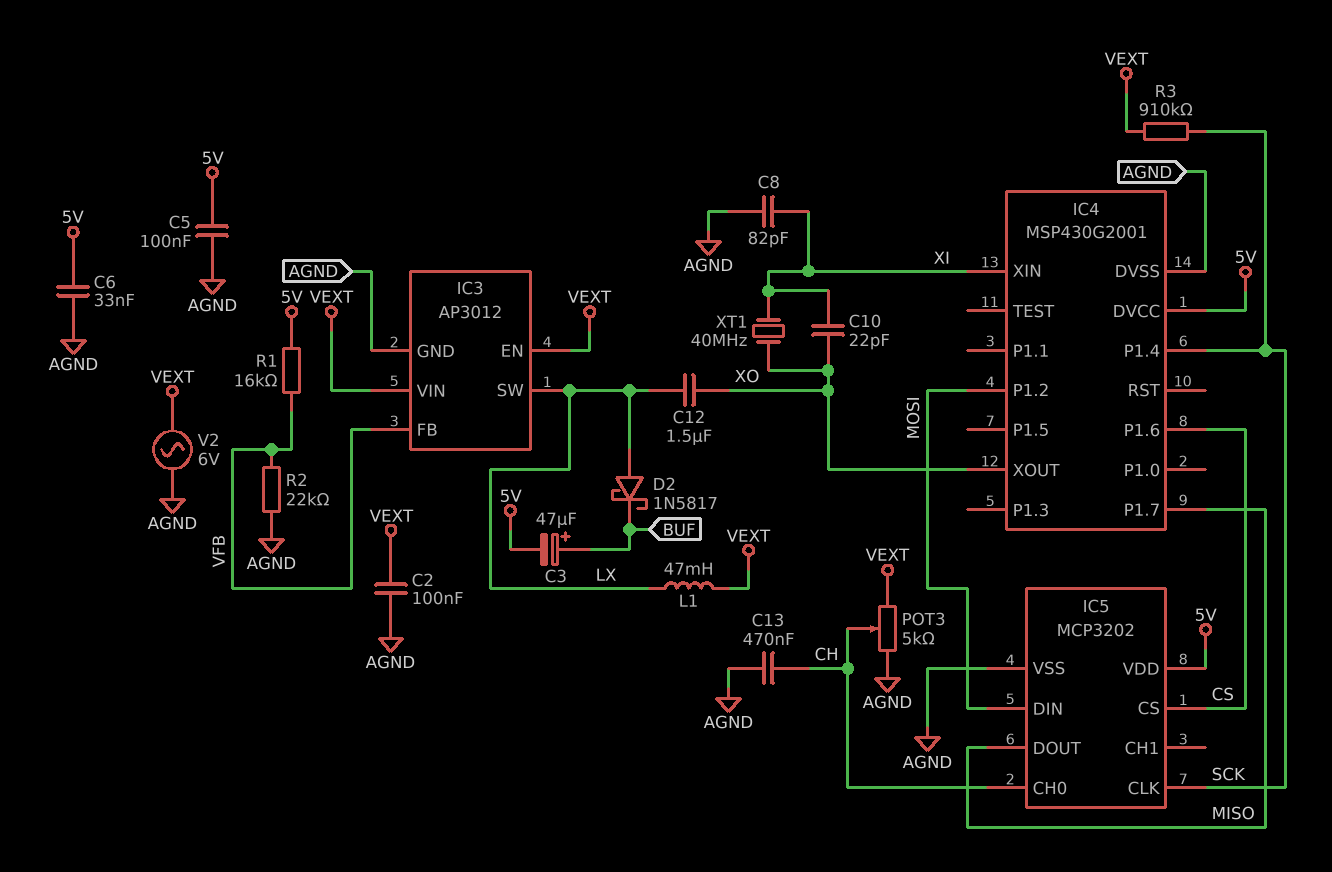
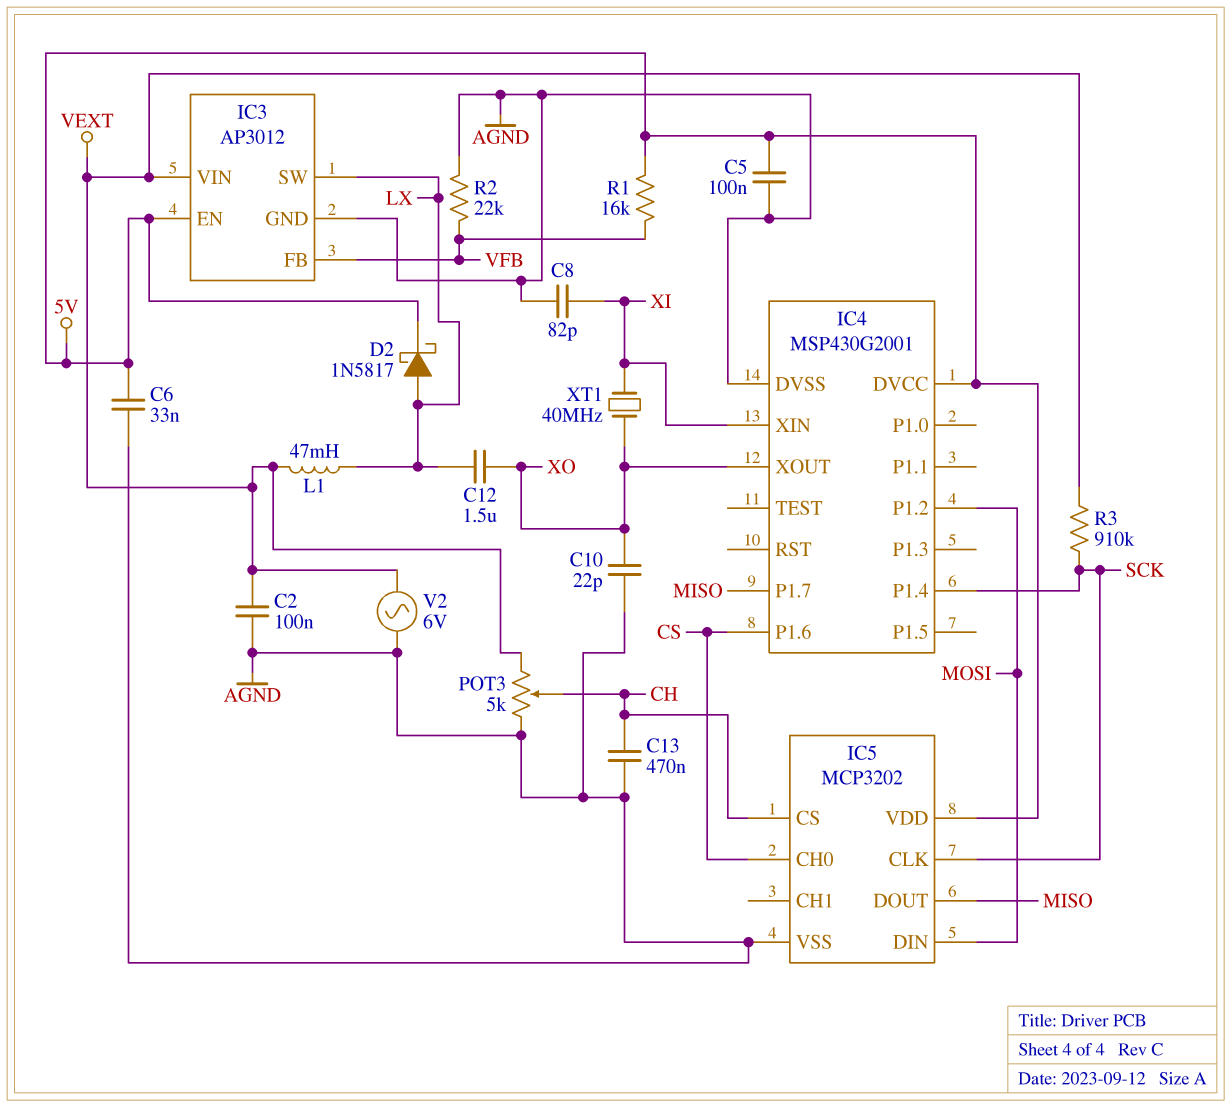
C3: 47uF (plus BUF, minus 5V) -> none
C10: 22pF (XI, XO) -> 22pF (AGND, XO)
D2: schottky 1N5817 (A LX, K BUF) -> schottky 1N5817 (A LX, K 5V)
IC3 pin EN: VEXT -> 5V
IC5 pin CH0: CH -> CS
IC5 pin CS: CS -> CH

